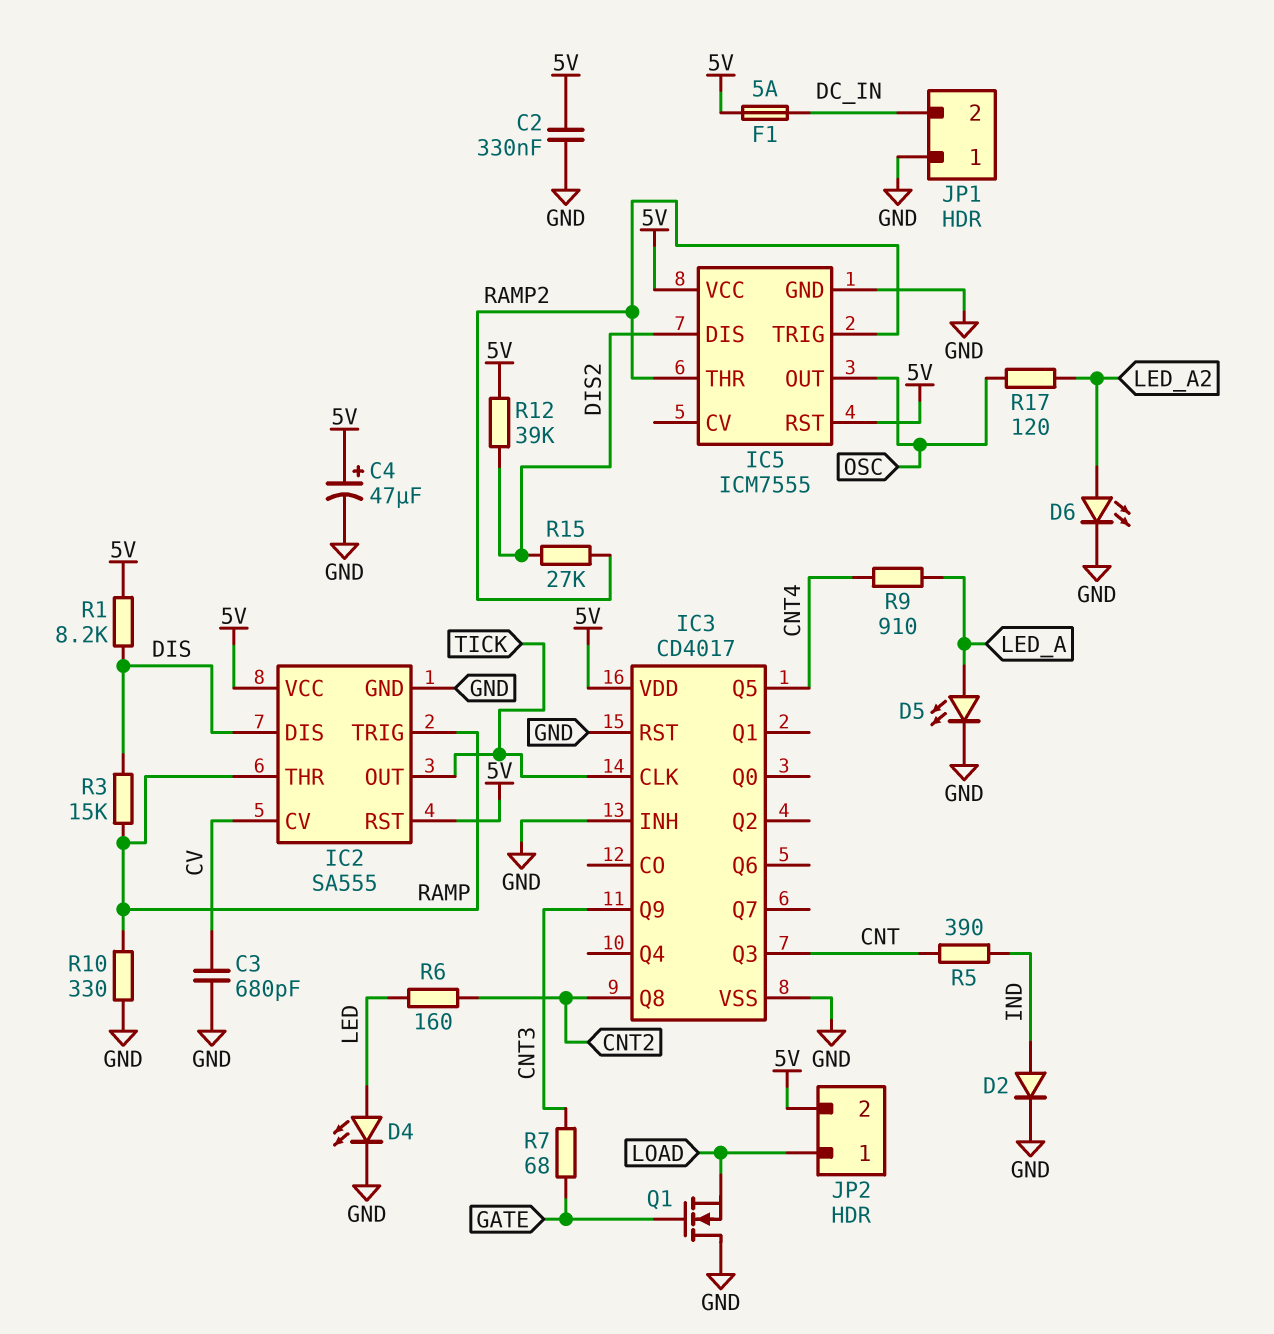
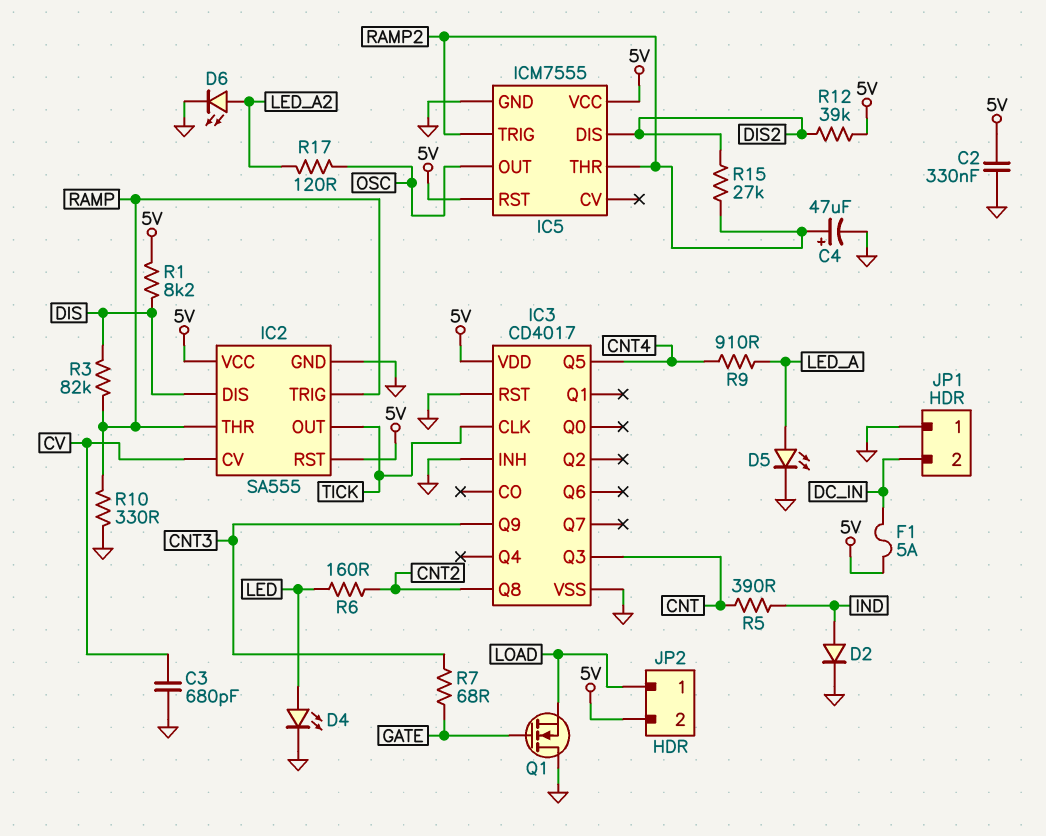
C4: 47uF (plus 5V, minus GND) -> 47uF (plus RAMP2, minus GND)
R3: 15k (DIS, RAMP) -> 82k (DIS, RAMP)

